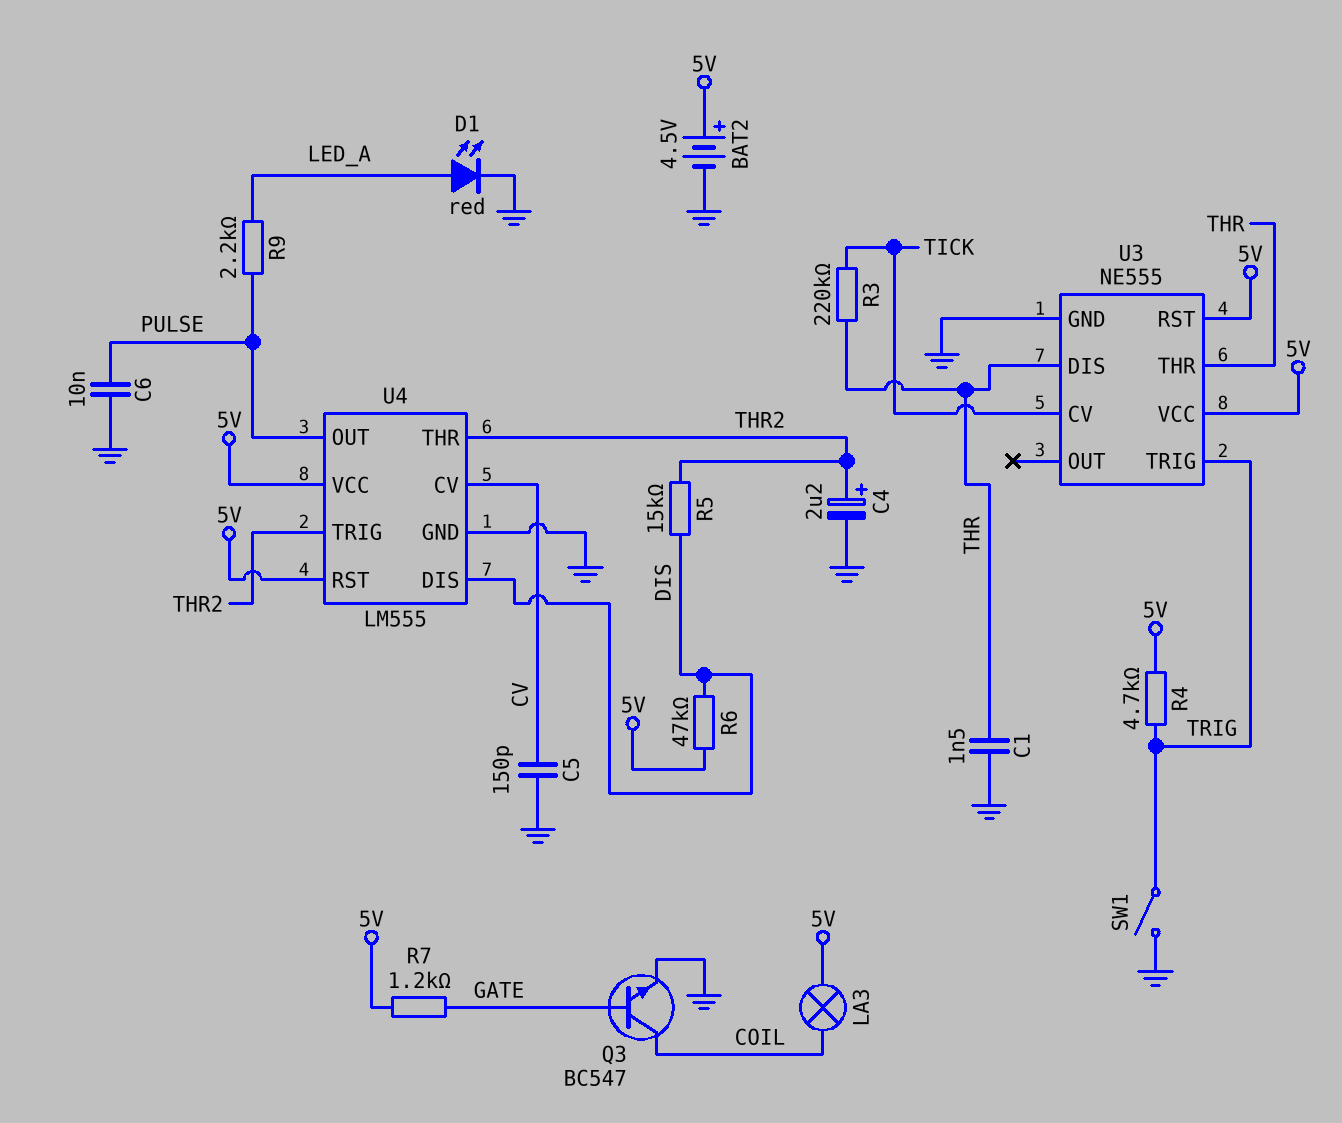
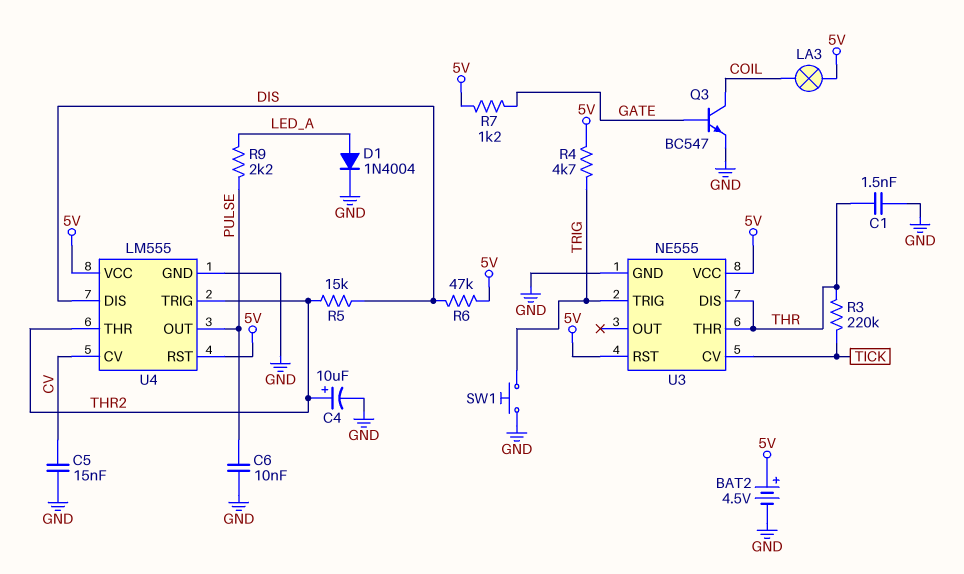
C4: 2.2uF (plus THR2, minus GND) -> 10uF (plus THR2, minus GND)
C5: 150pF (CV, GND) -> 15nF (CV, GND)
D1: LED red (A LED_A, K GND) -> diode 1N4004 (A LED_A, K GND)
SW1: switch (GND, TRIG) -> button (GND, TRIG)

